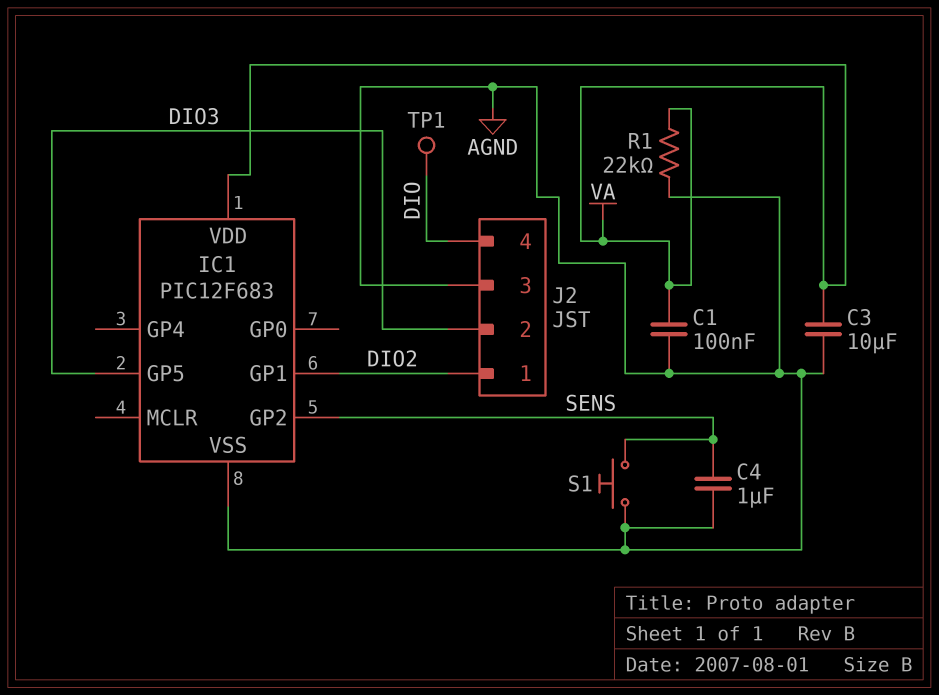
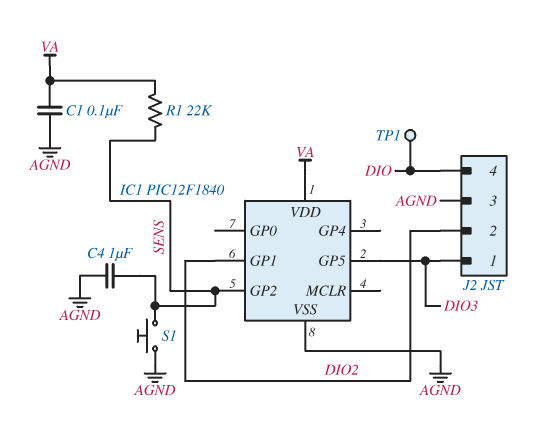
C3: 10uF (AGND, VA) -> none
IC1: PIC12F683 -> PIC12F1840
J2 pin 1: DIO2 -> DIO3
J2 pin 2: DIO3 -> DIO2
R1: 22k (AGND, VA) -> 22k (SENS, VA)

